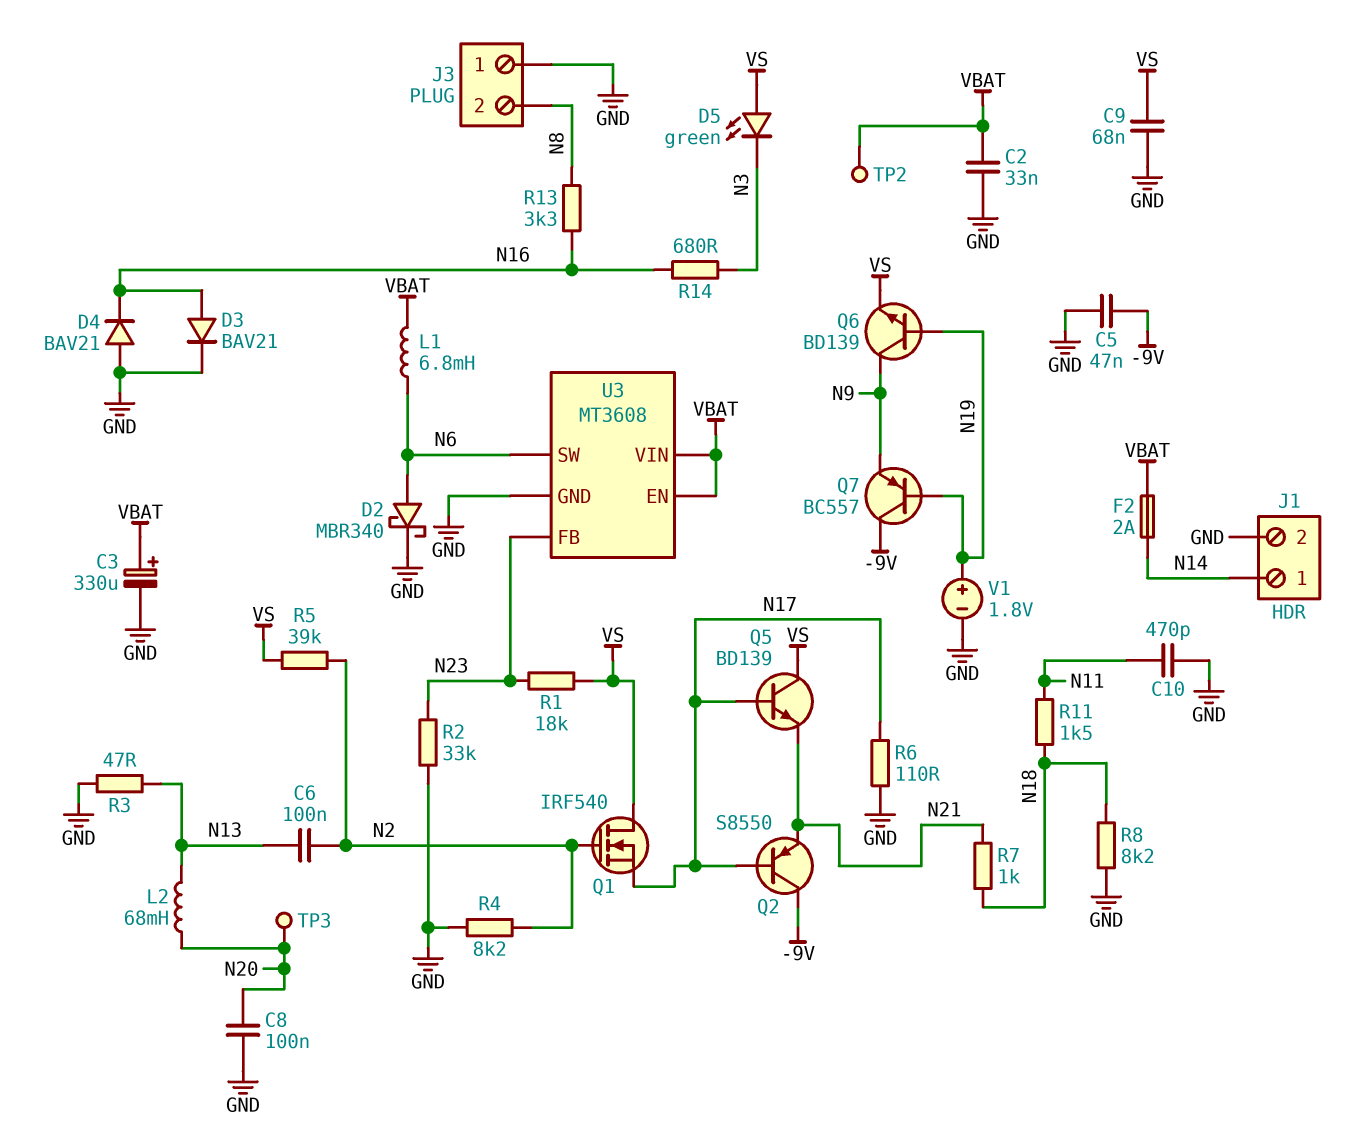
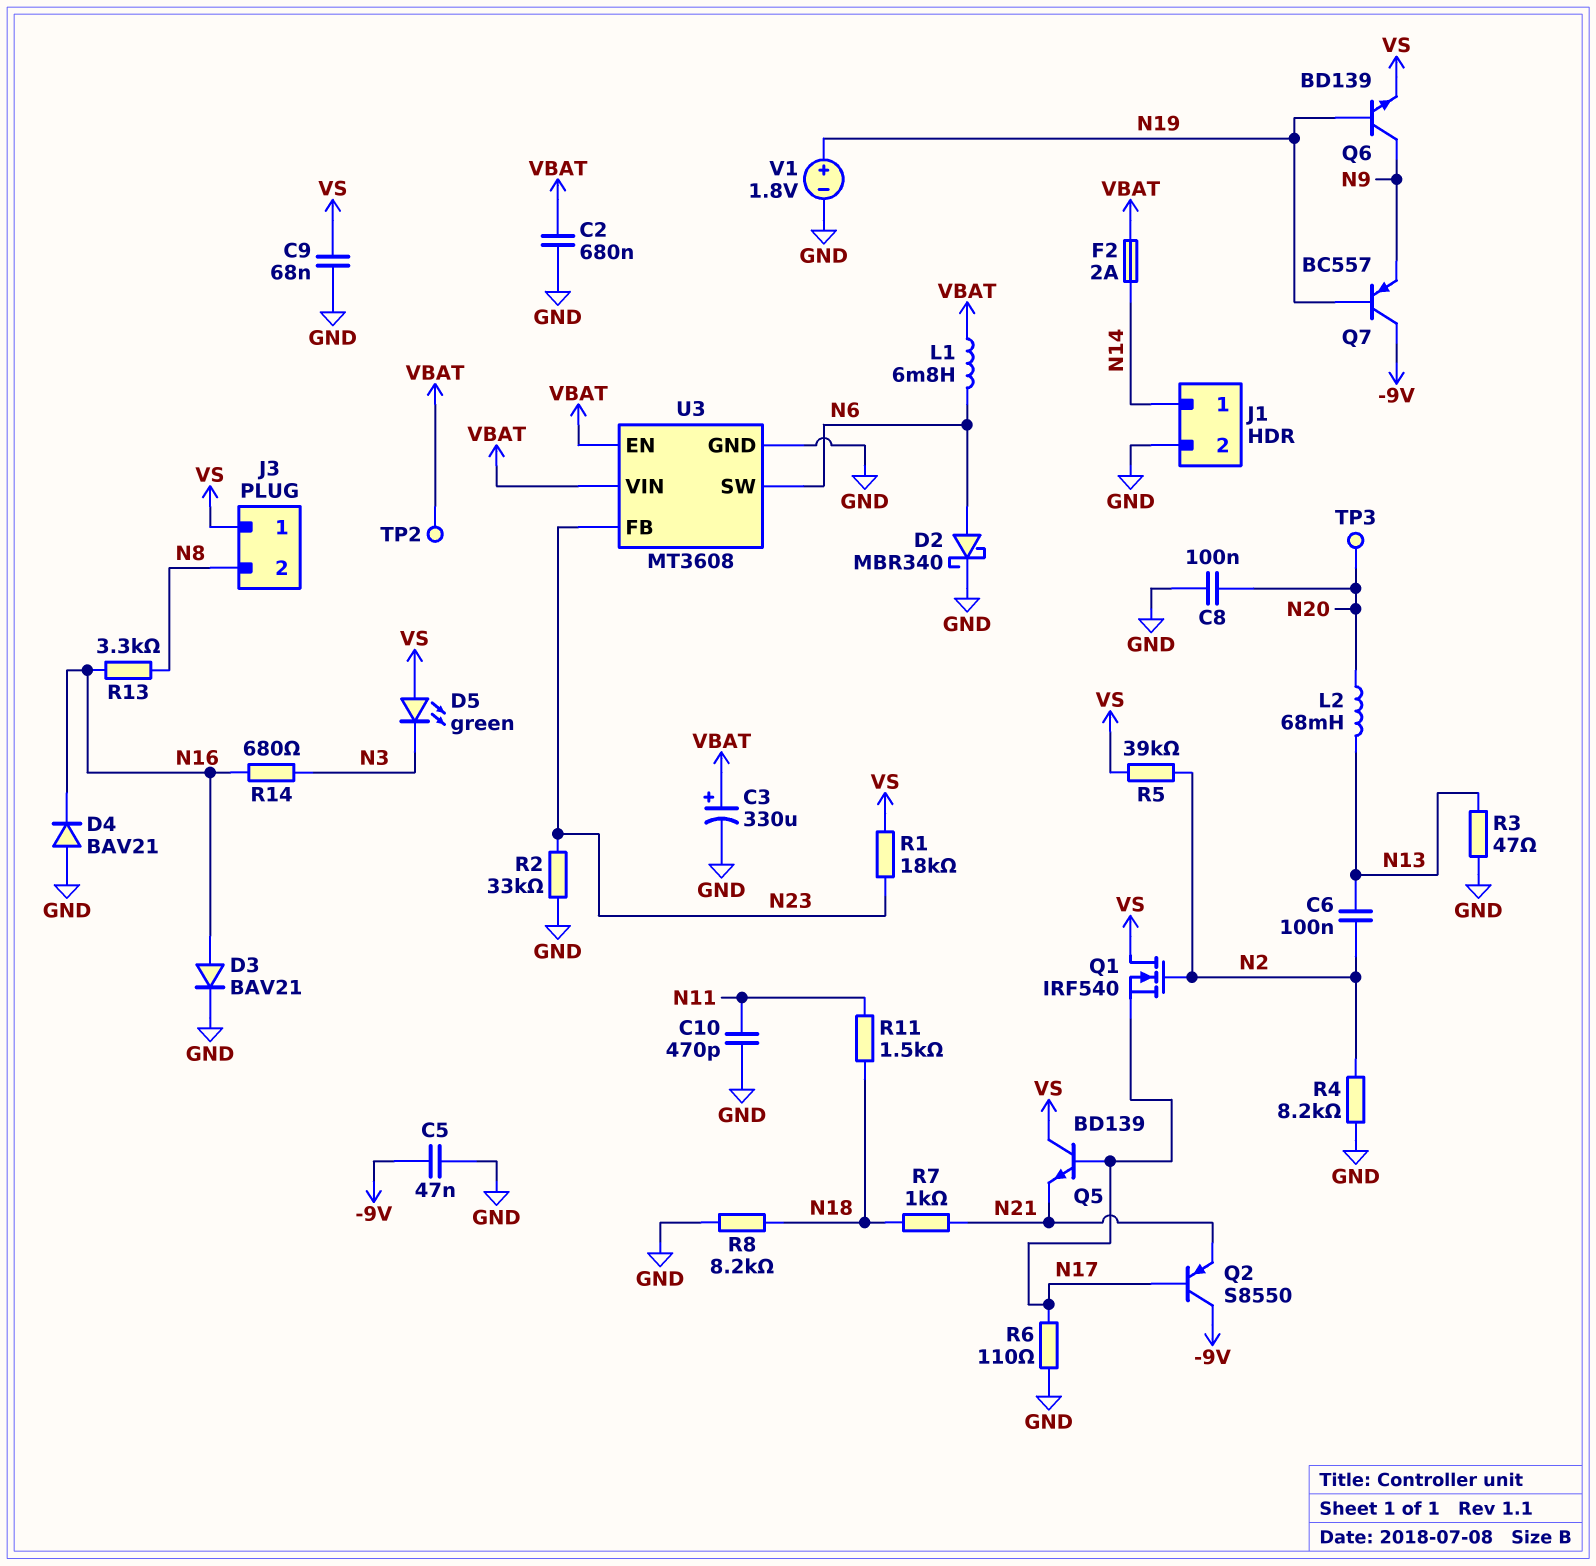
C2: 33nF (GND, VBAT) -> 680nF (GND, VBAT)
J3 pin 1: GND -> VS

